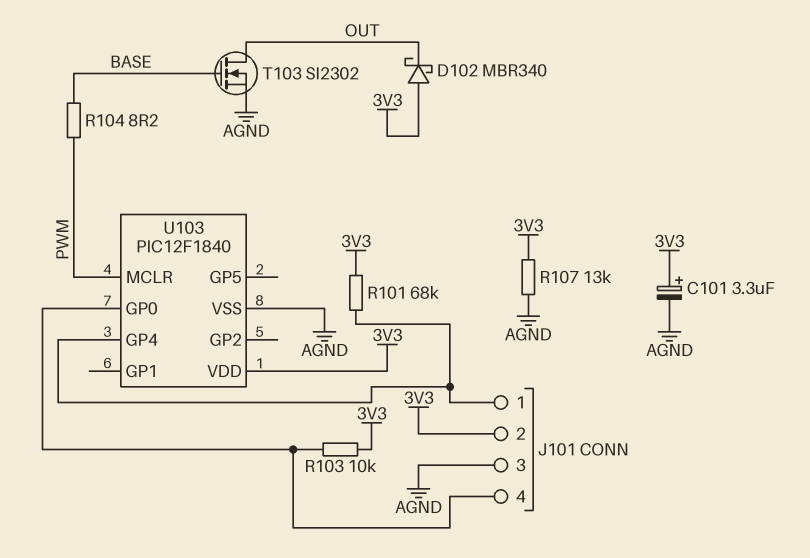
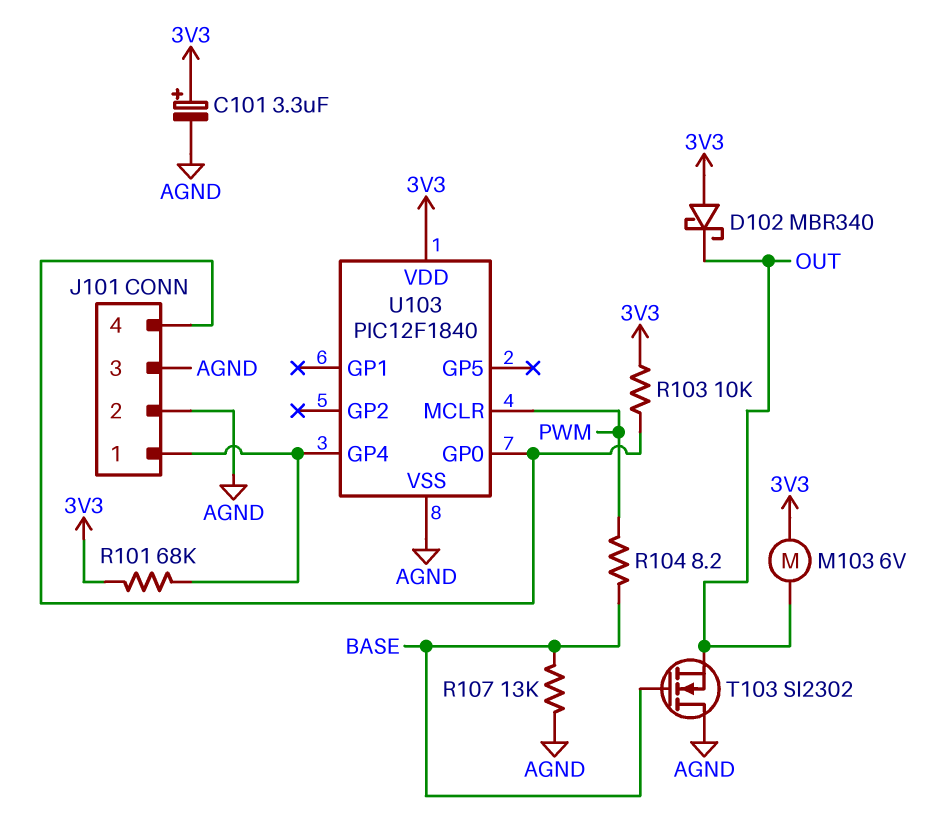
J101 pin 2: 3V3 -> AGND
M103: none -> motor 6V (3V3, OUT)
R107: 13k (3V3, AGND) -> 13k (AGND, BASE)
T103: NMOS SI2302 (G BASE, D OUT, S AGND) -> NMOS SI2302 (G BASE, D AGND, S OUT)

